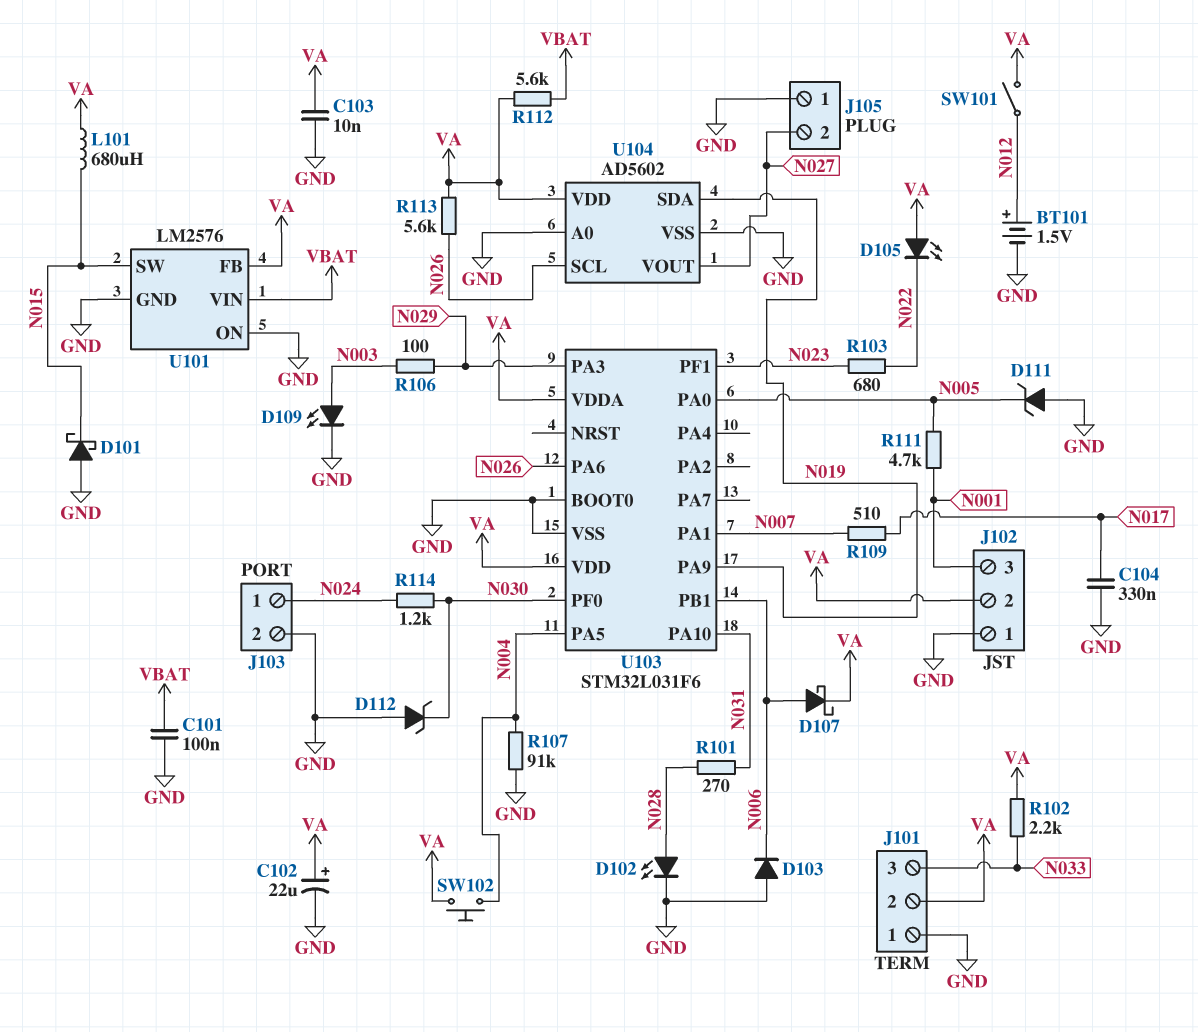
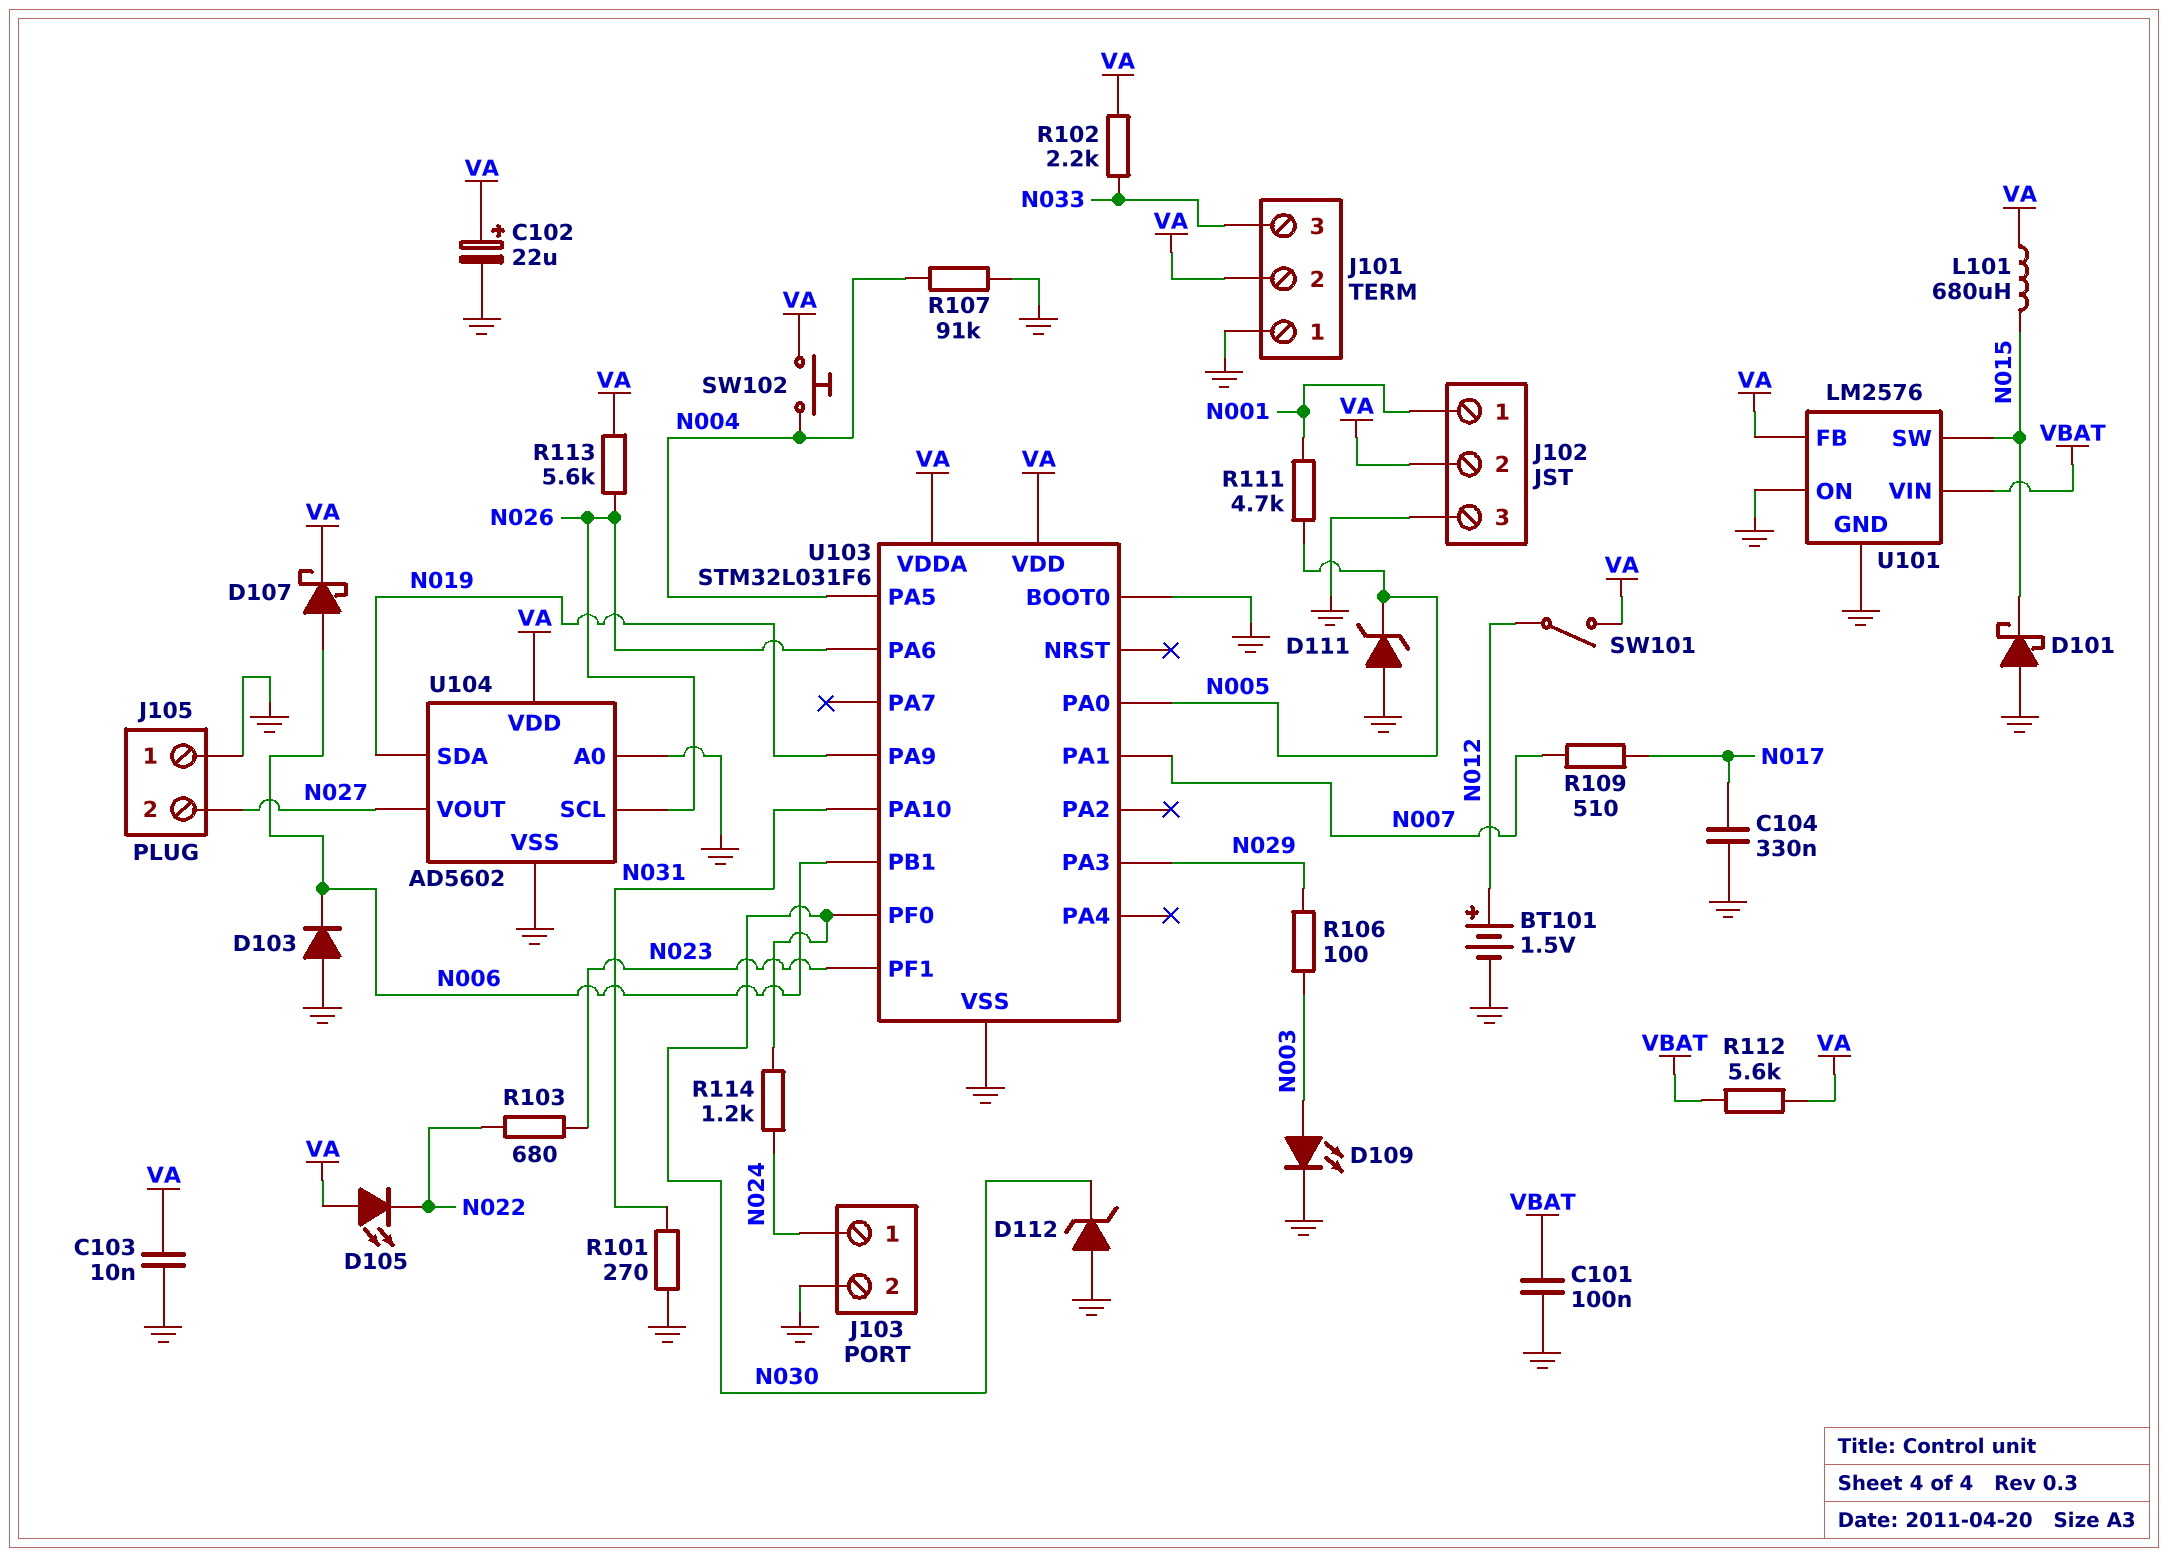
D102: LED (A N028, K GND) -> none
J102 pin 1: GND -> N001
J102 pin 3: N001 -> GND
R101: 270 (N028, N031) -> 270 (GND, N031)

